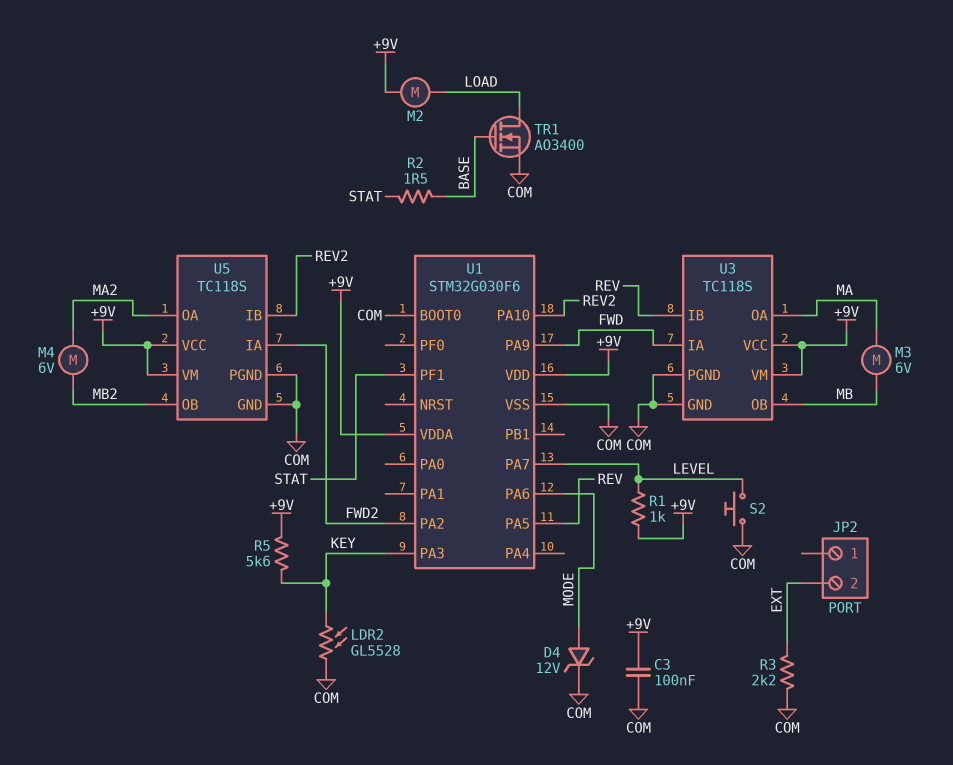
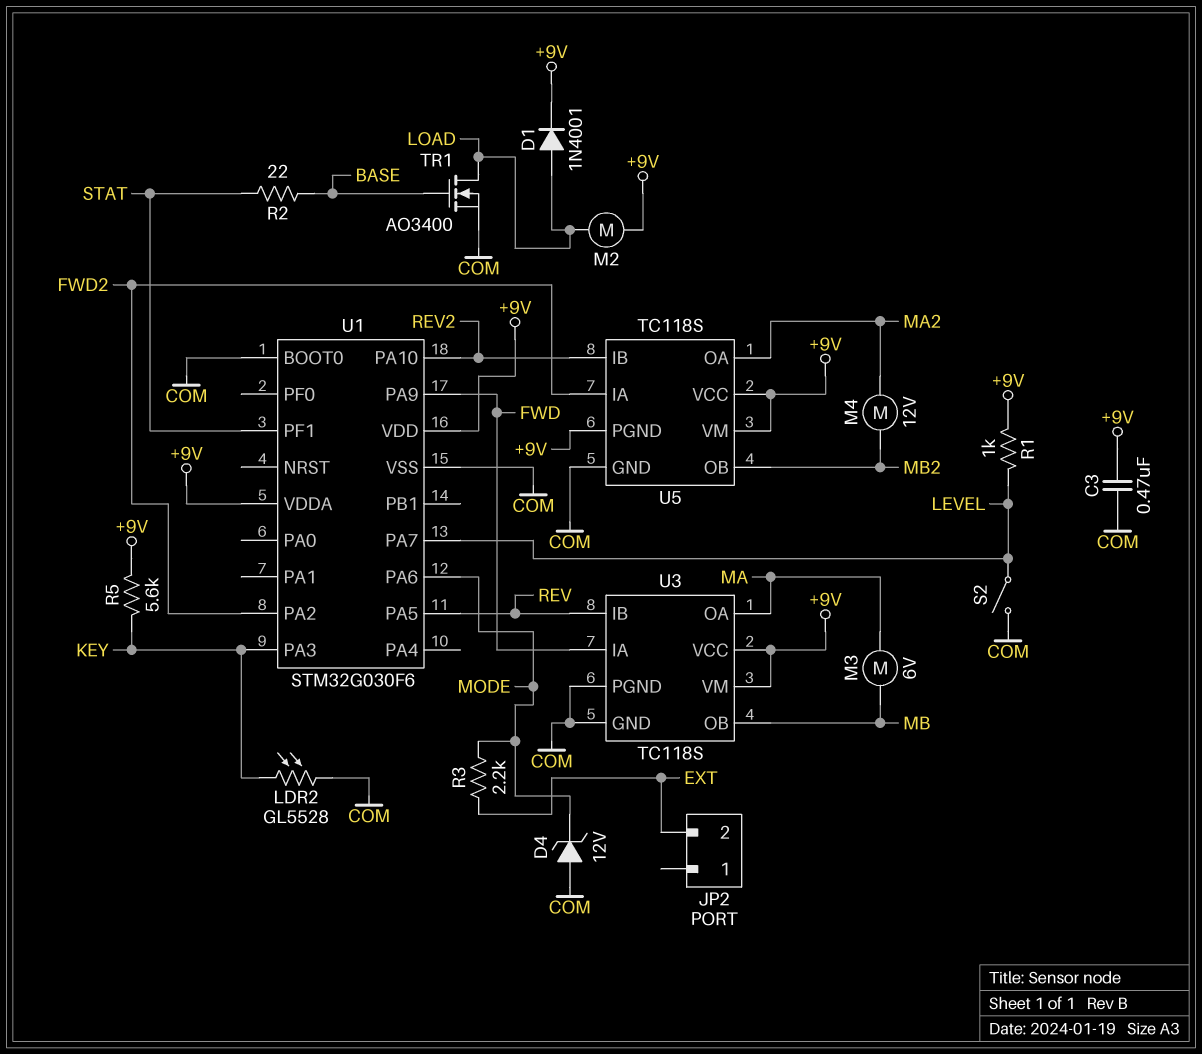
C3: 100nF (+9V, COM) -> 470nF (+9V, COM)
D1: none -> diode 1N4001 (A LOAD, K +9V)
D4: zener 12V (A MODE, K COM) -> zener 12V (A COM, K MODE)
M4: motor 6V (MA2, MB2) -> motor 12V (MA2, MB2)
R2: 1.5 (BASE, STAT) -> 22 (BASE, STAT)
R3: 2.2k (COM, EXT) -> 2.2k (EXT, MODE)
S2: button (COM, LEVEL) -> switch (COM, LEVEL)
U5 pin PGND: COM -> +9V

